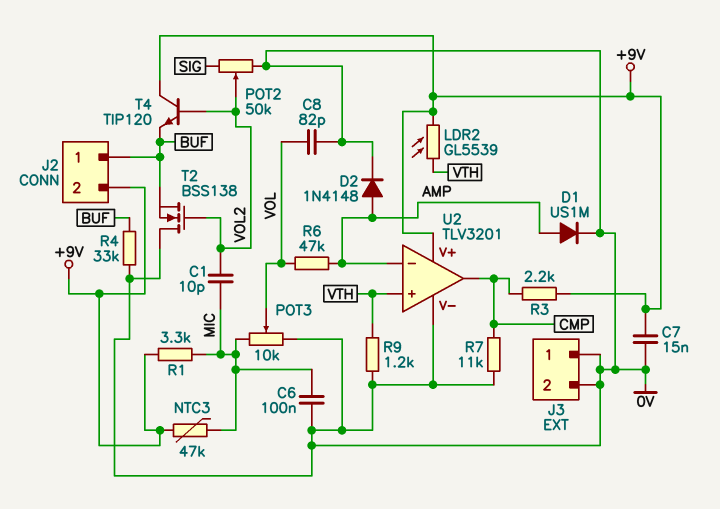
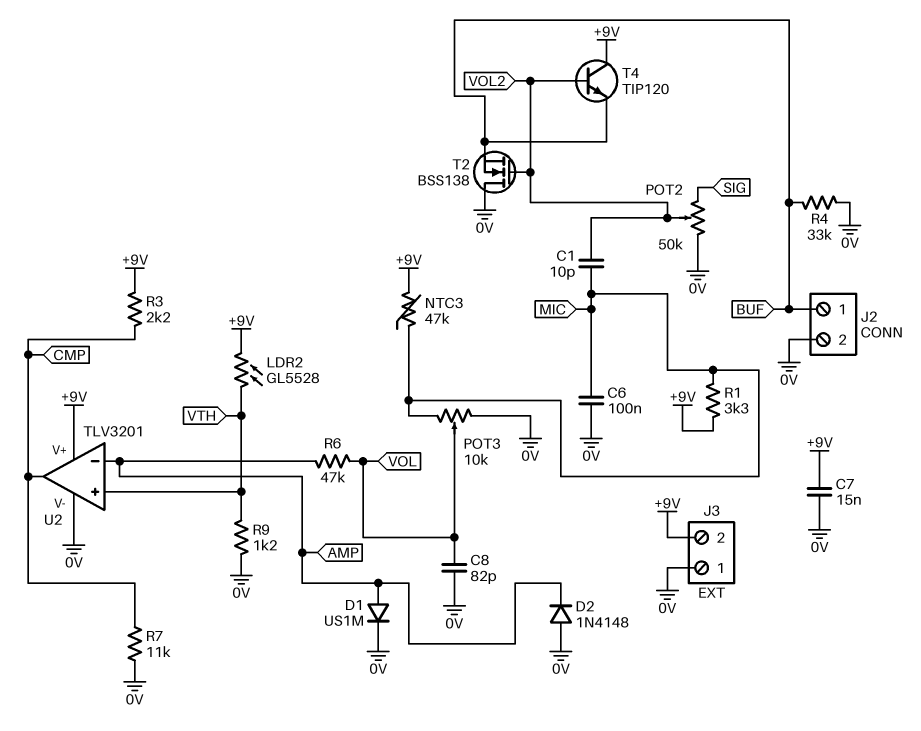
D2: diode 1N4148 (A AMP, K 0V) -> diode 1N4148 (A 0V, K AMP)
J2 pin 2: +9V -> 0V
J3 pin 2: 0V -> +9V
LDR2: GL5539 (+9V, VTH) -> GL5528 (+9V, VTH)

